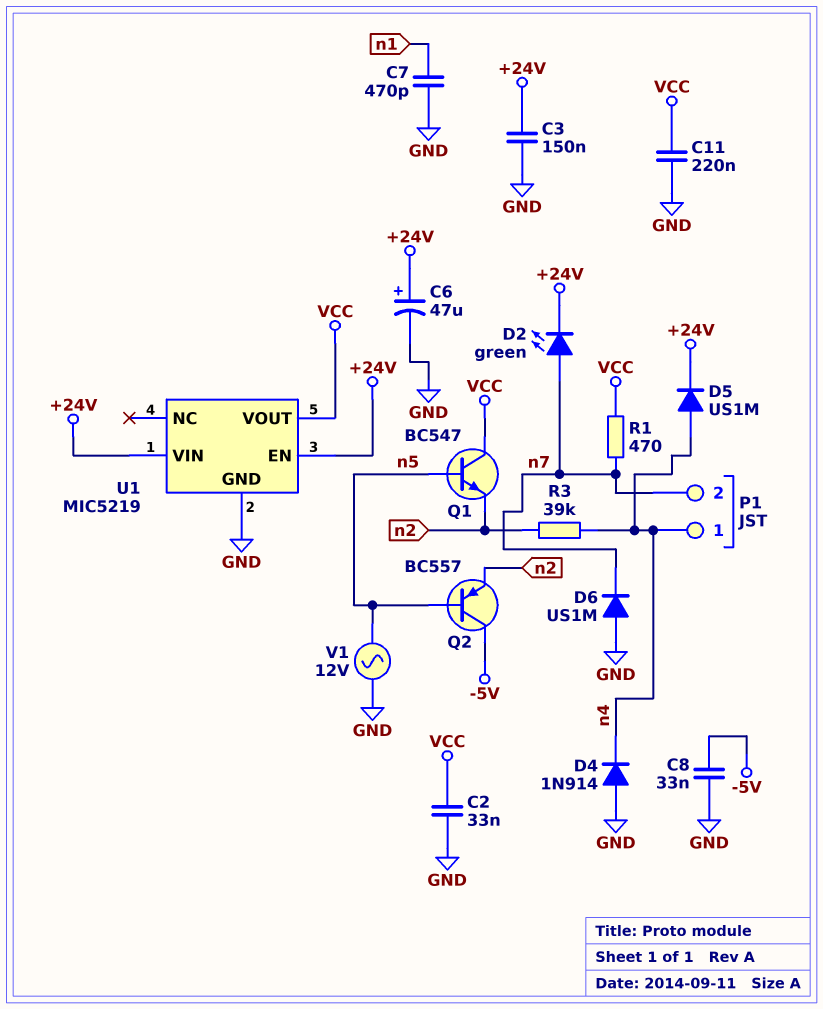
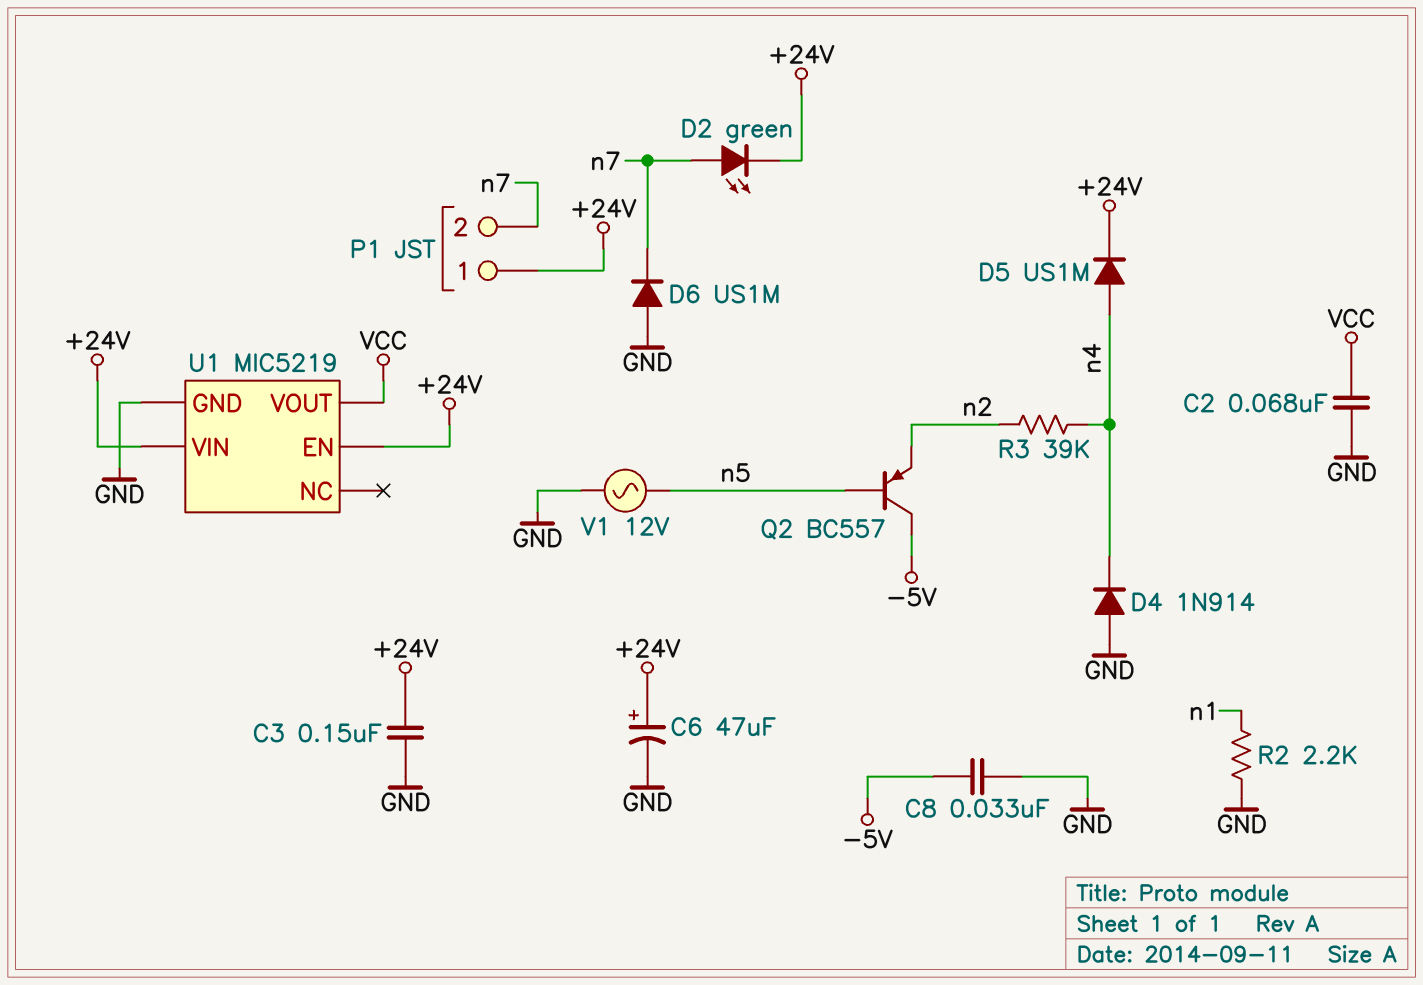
C2: 33nF (GND, VCC) -> 68nF (GND, VCC)
C7: 470pF (GND, n1) -> none
C11: 220nF (GND, VCC) -> none
P1 pin 1: n4 -> +24V
Q1: NPN BC547 (B n5, C VCC, E n2) -> none
R1: 470 (VCC, n7) -> none
R2: none -> 2.2k (GND, n1)

